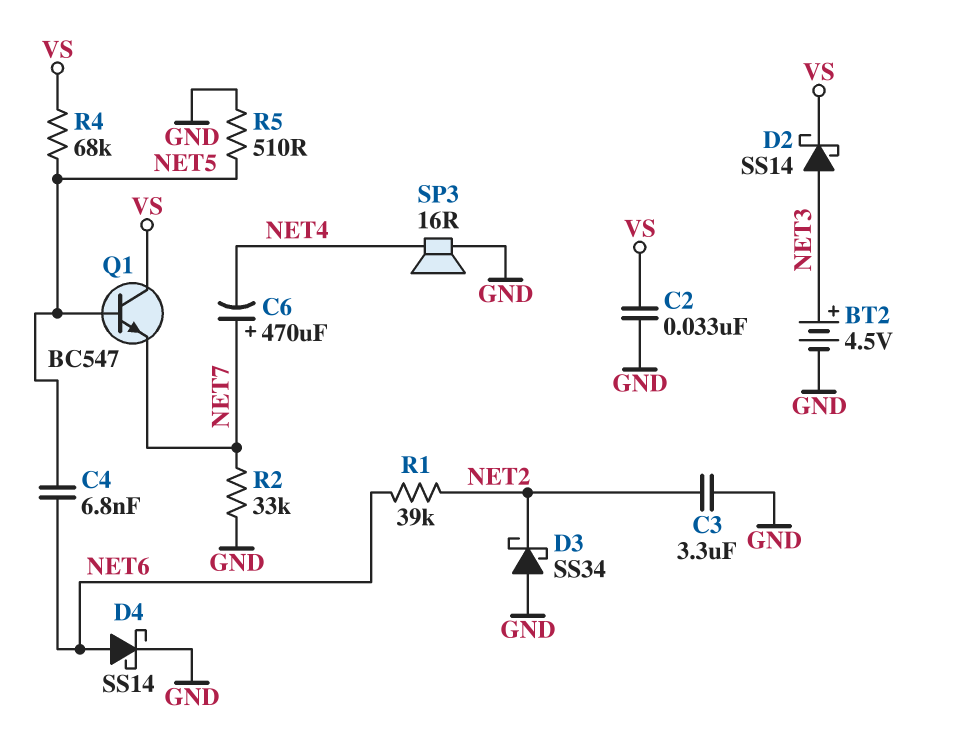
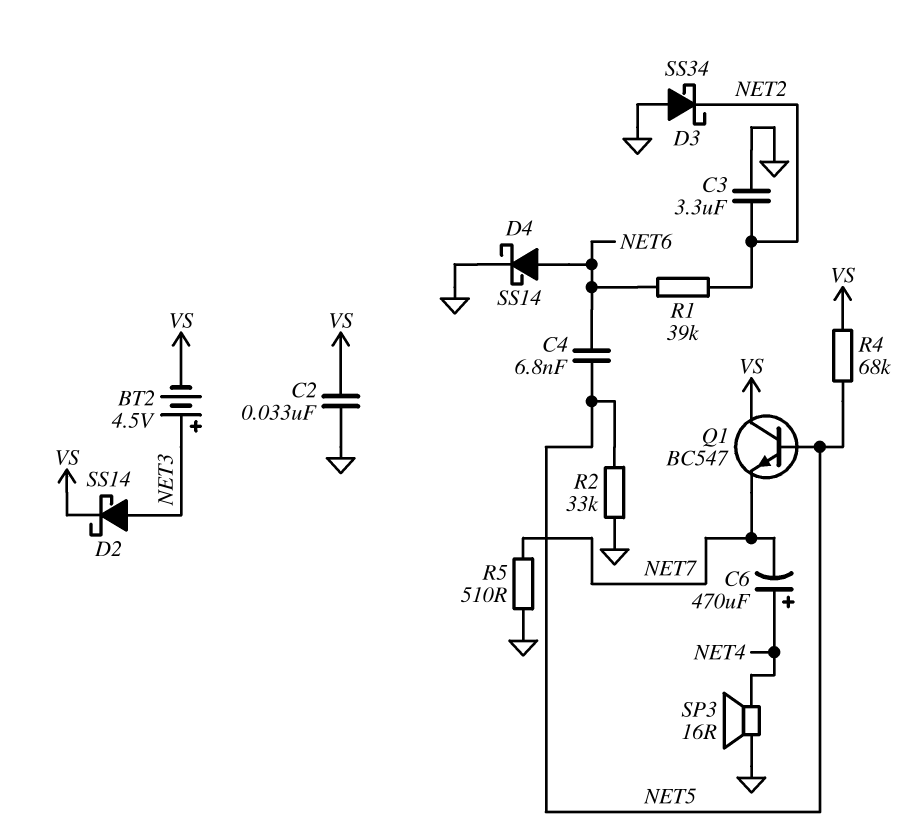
BT2: 4.5V (plus NET3, minus GND) -> 4.5V (plus NET3, minus VS)
C6: 470uF (plus NET7, minus NET4) -> 470uF (plus NET4, minus NET7)
R2: 33k (GND, NET7) -> 33k (GND, NET5)
R5: 510 (GND, NET5) -> 510 (GND, NET7)

